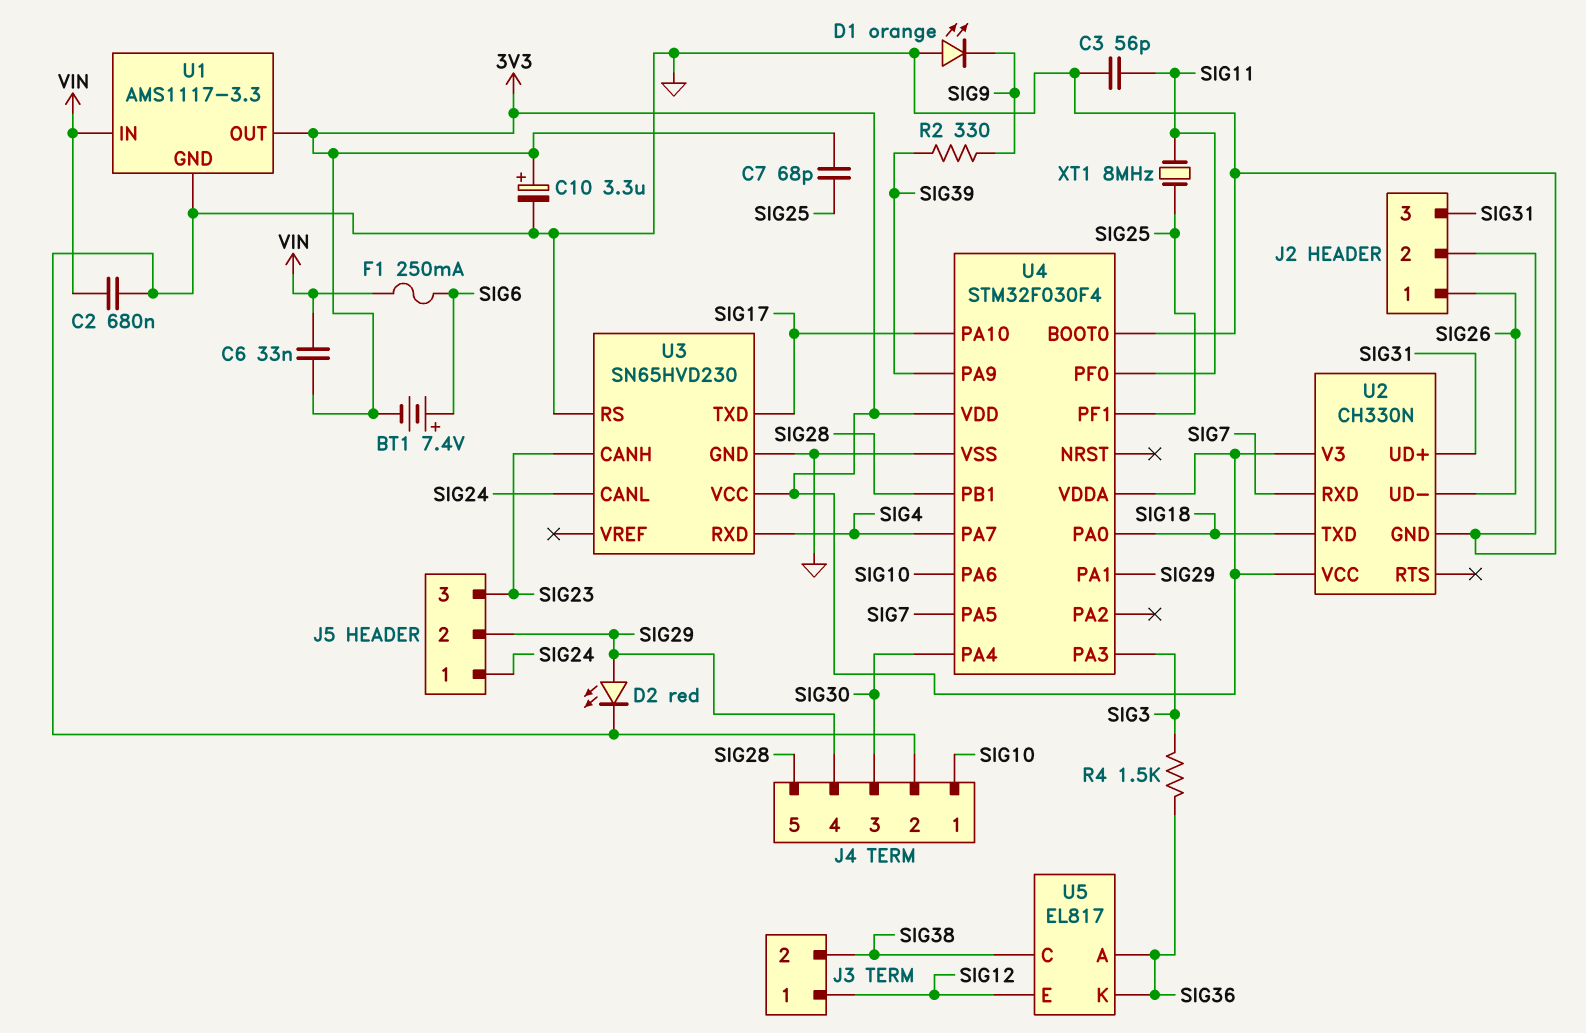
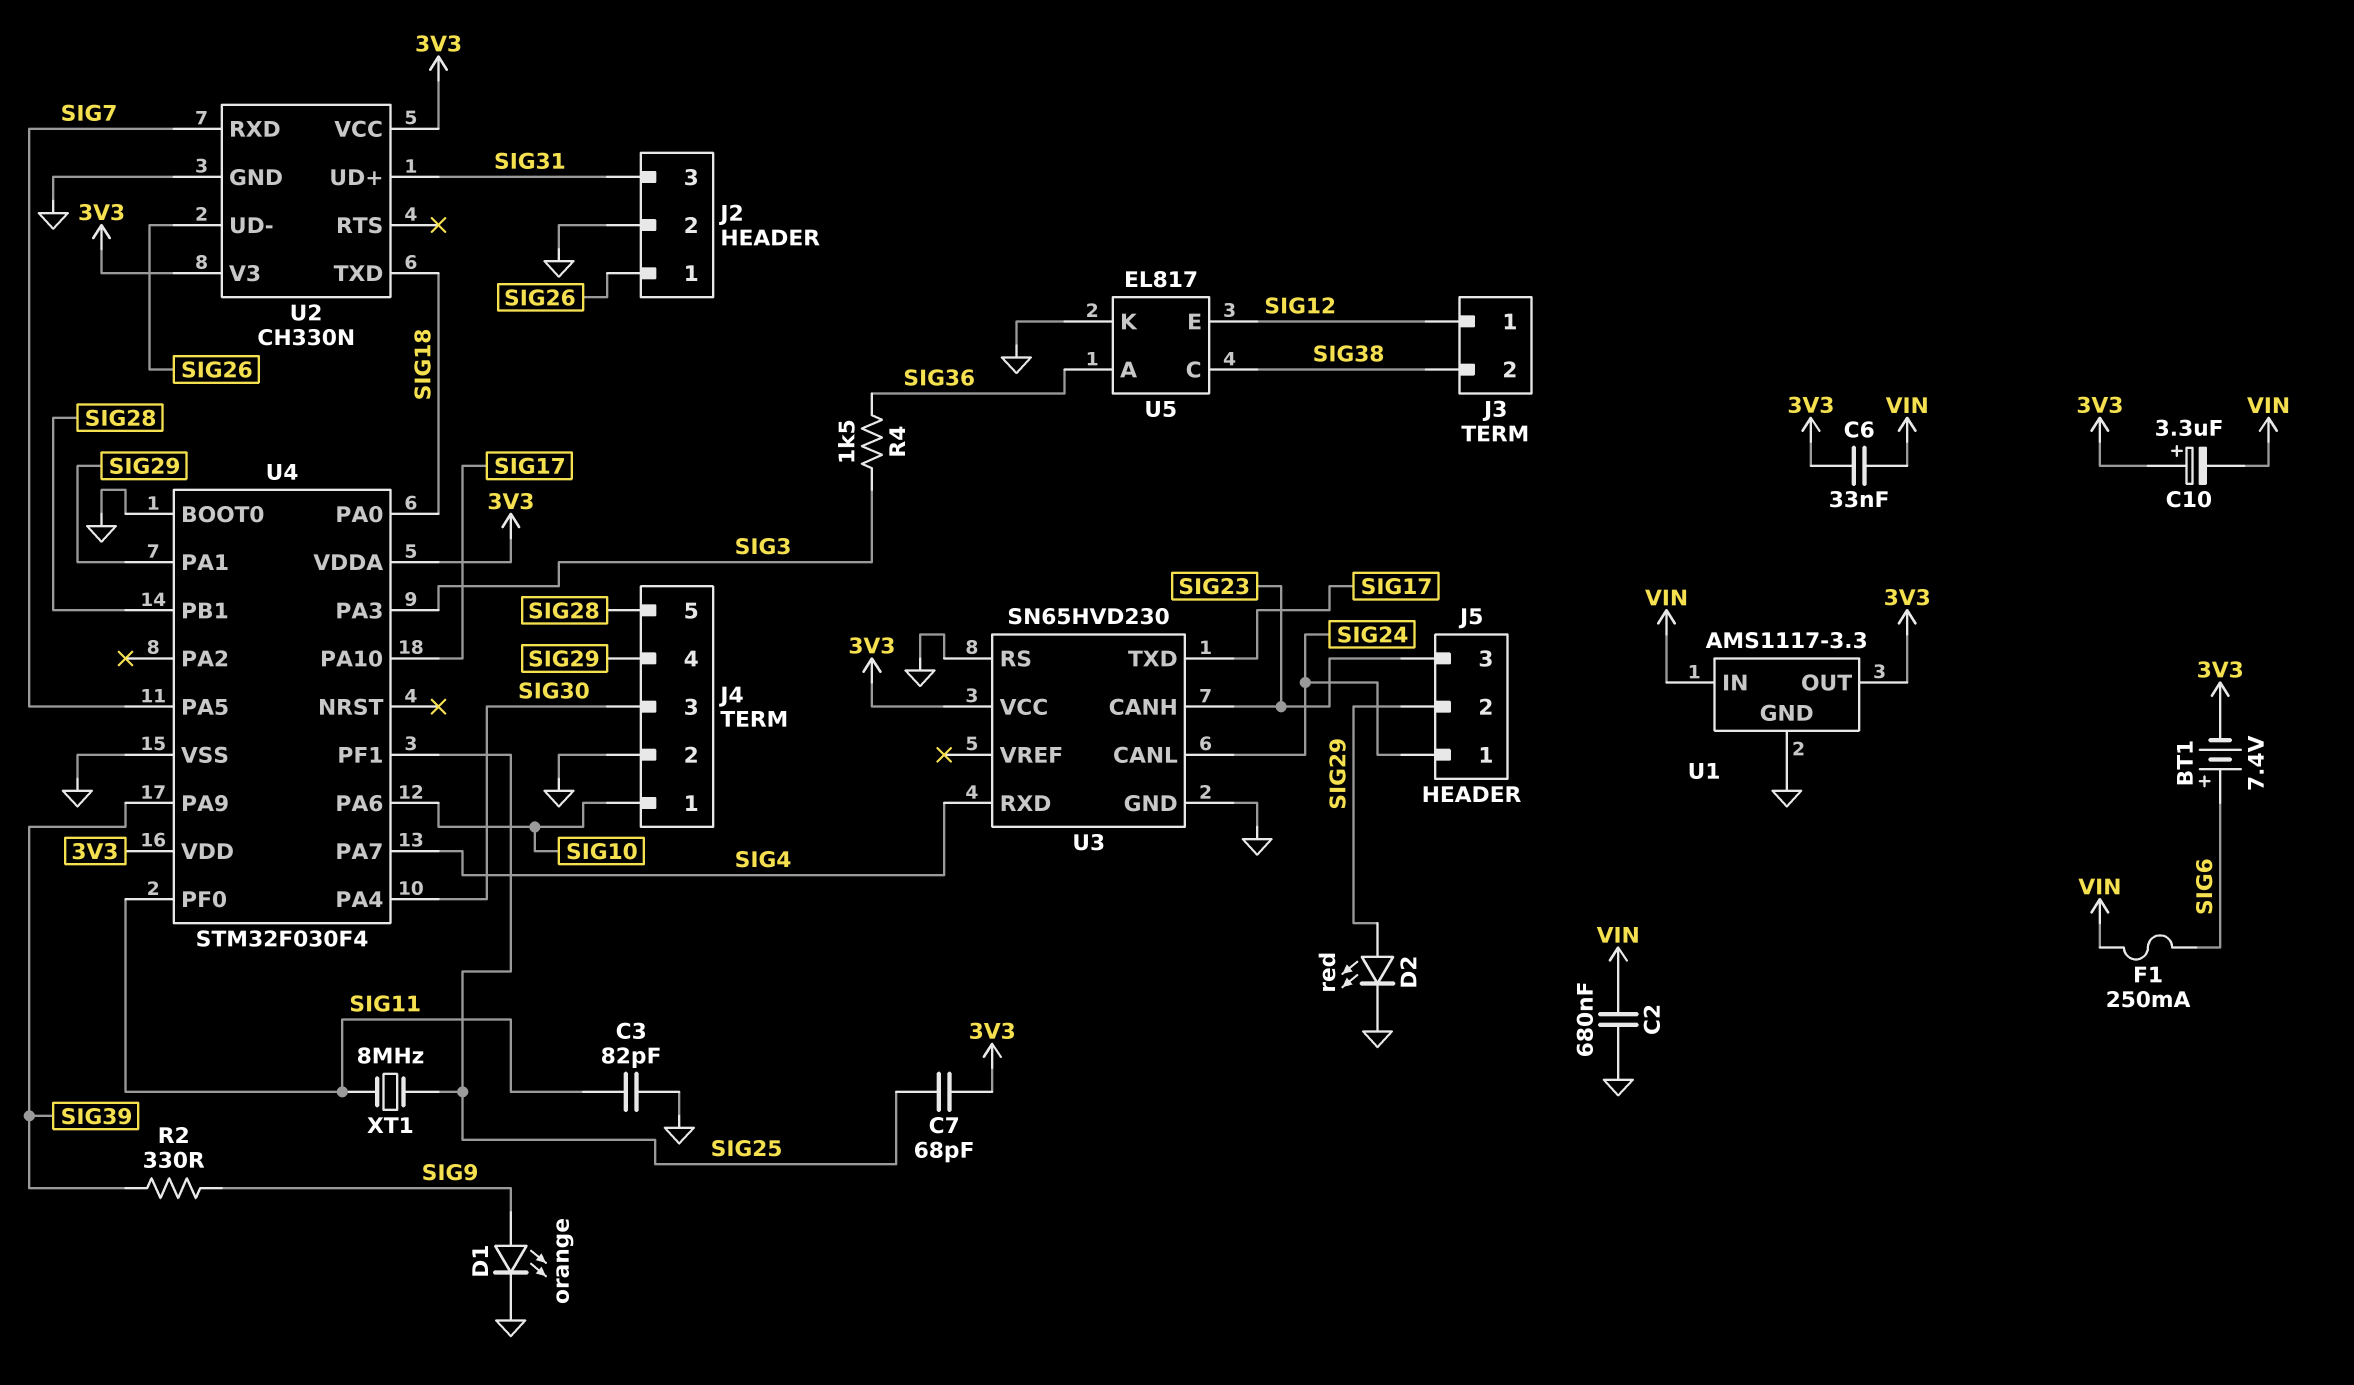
C3: 56pF (GND, SIG11) -> 82pF (GND, SIG11)
C10: 3.3uF (plus 3V3, minus GND) -> 3.3uF (plus 3V3, minus VIN)
D1: LED orange (A GND, K SIG9) -> LED orange (A SIG9, K GND)
U5 pin K: SIG36 -> GND

